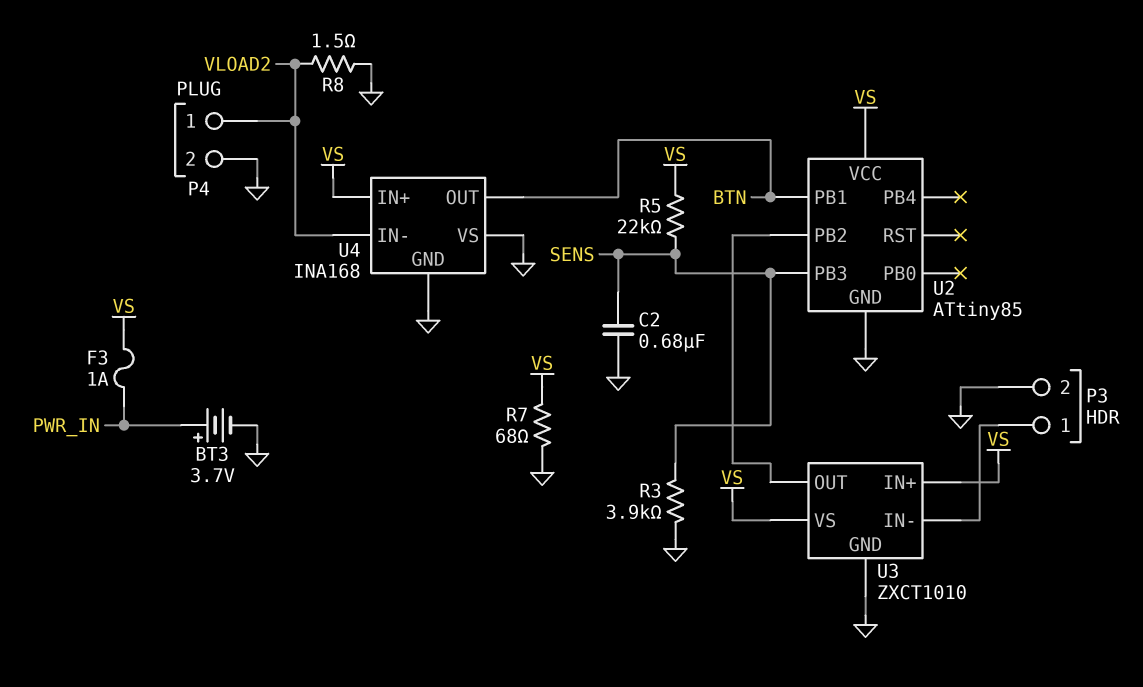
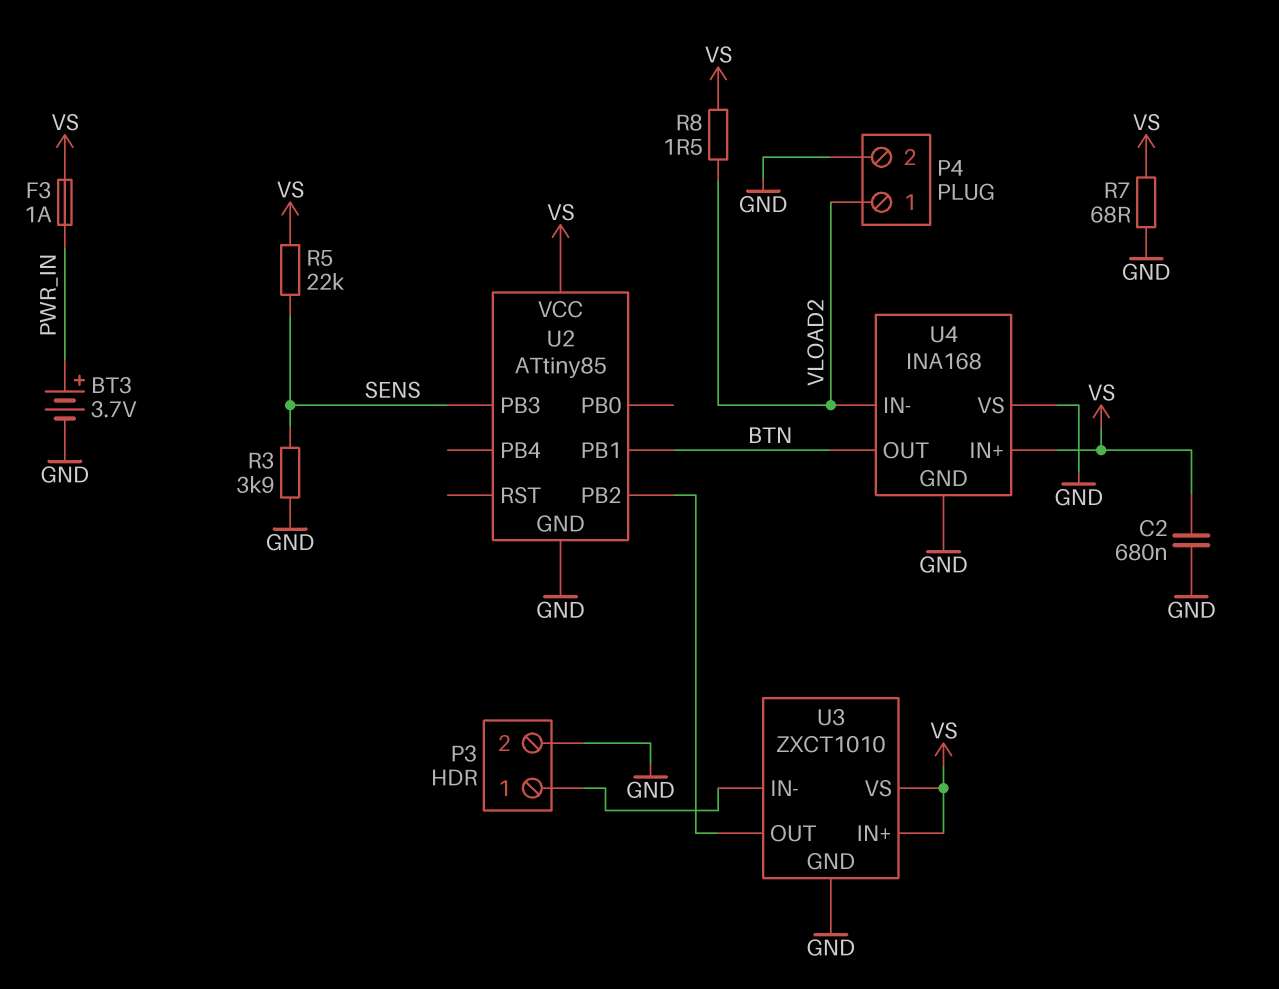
C2: 680nF (GND, SENS) -> 680nF (GND, VS)
R8: 1.5 (GND, VLOAD2) -> 1.5 (VLOAD2, VS)

